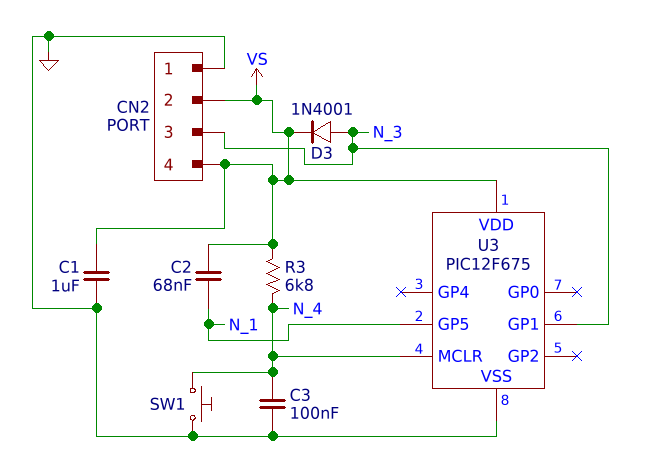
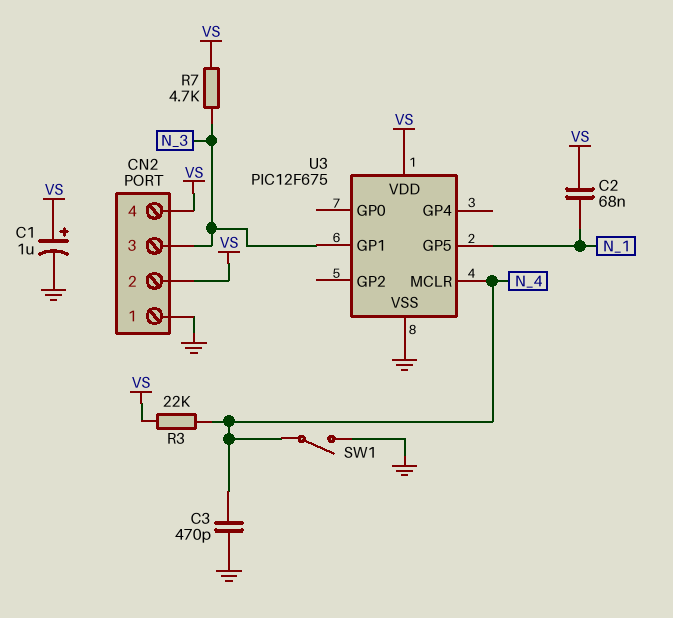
C1: 1uF (GND, VS) -> 1uF (plus VS, minus GND)
C3: 100nF (GND, N_4) -> 470pF (GND, N_4)
D3: diode 1N4001 (A N_3, K VS) -> none
R3: 6.8k (N_4, VS) -> 22k (N_4, VS)
R7: none -> 4.7k (N_3, VS)
SW1: button (GND, N_4) -> switch (GND, N_4)

